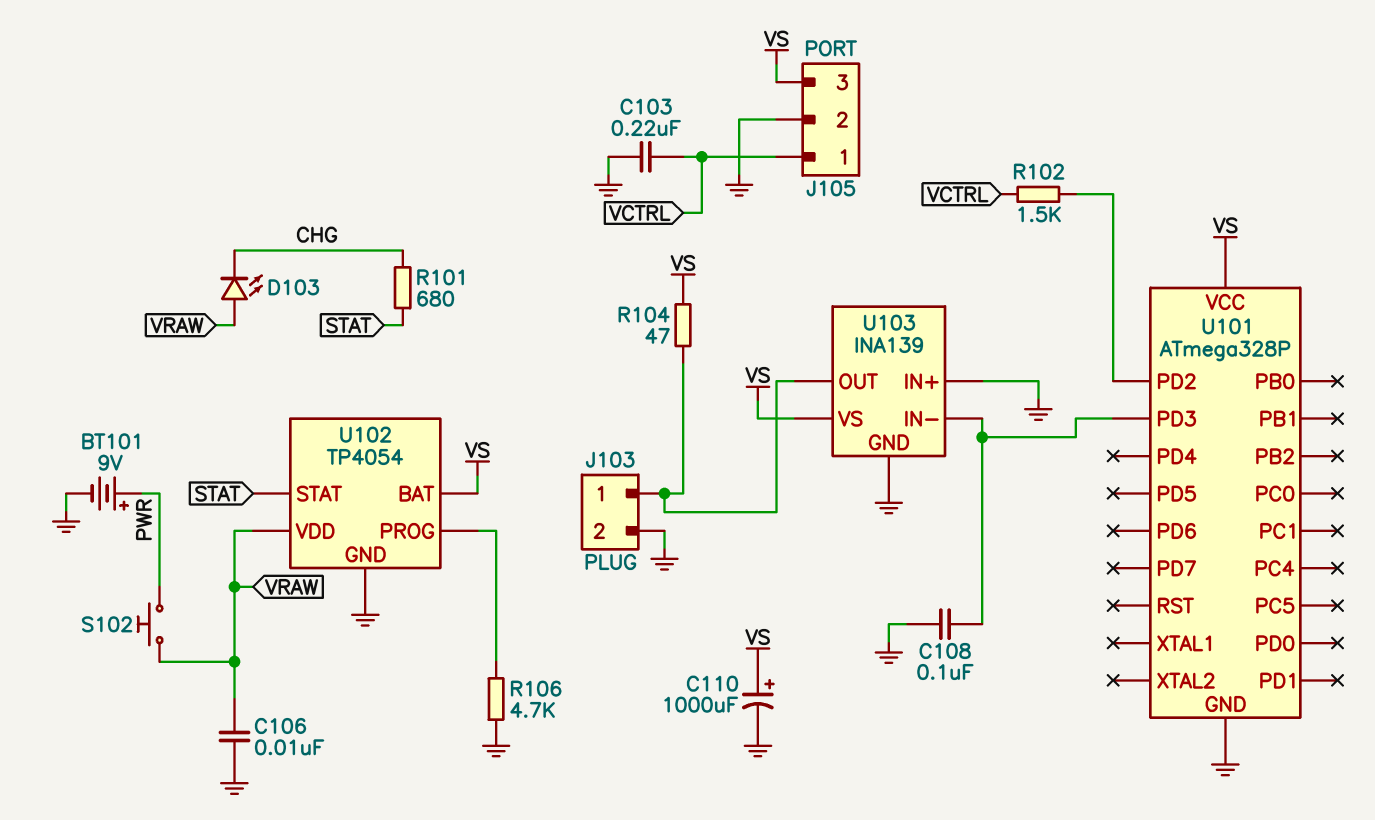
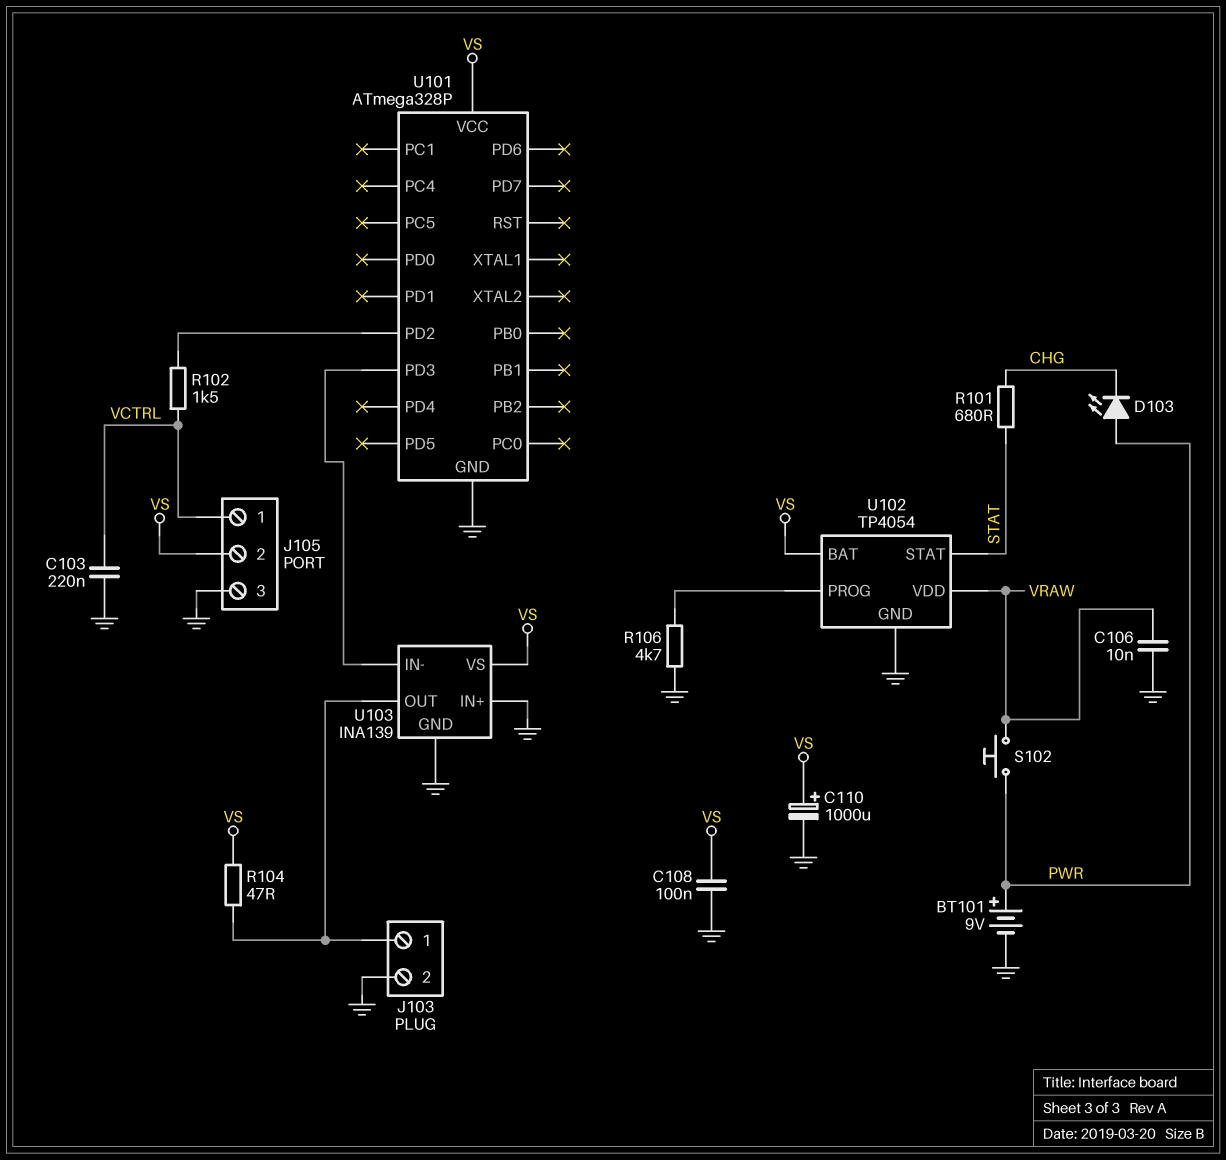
C108: 100nF (GND, U101/PD3) -> 100nF (GND, VS)
D103: LED (A VRAW, K CHG) -> LED (A PWR, K CHG)
J105 pin 2: GND -> VS
J105 pin 3: VS -> GND

